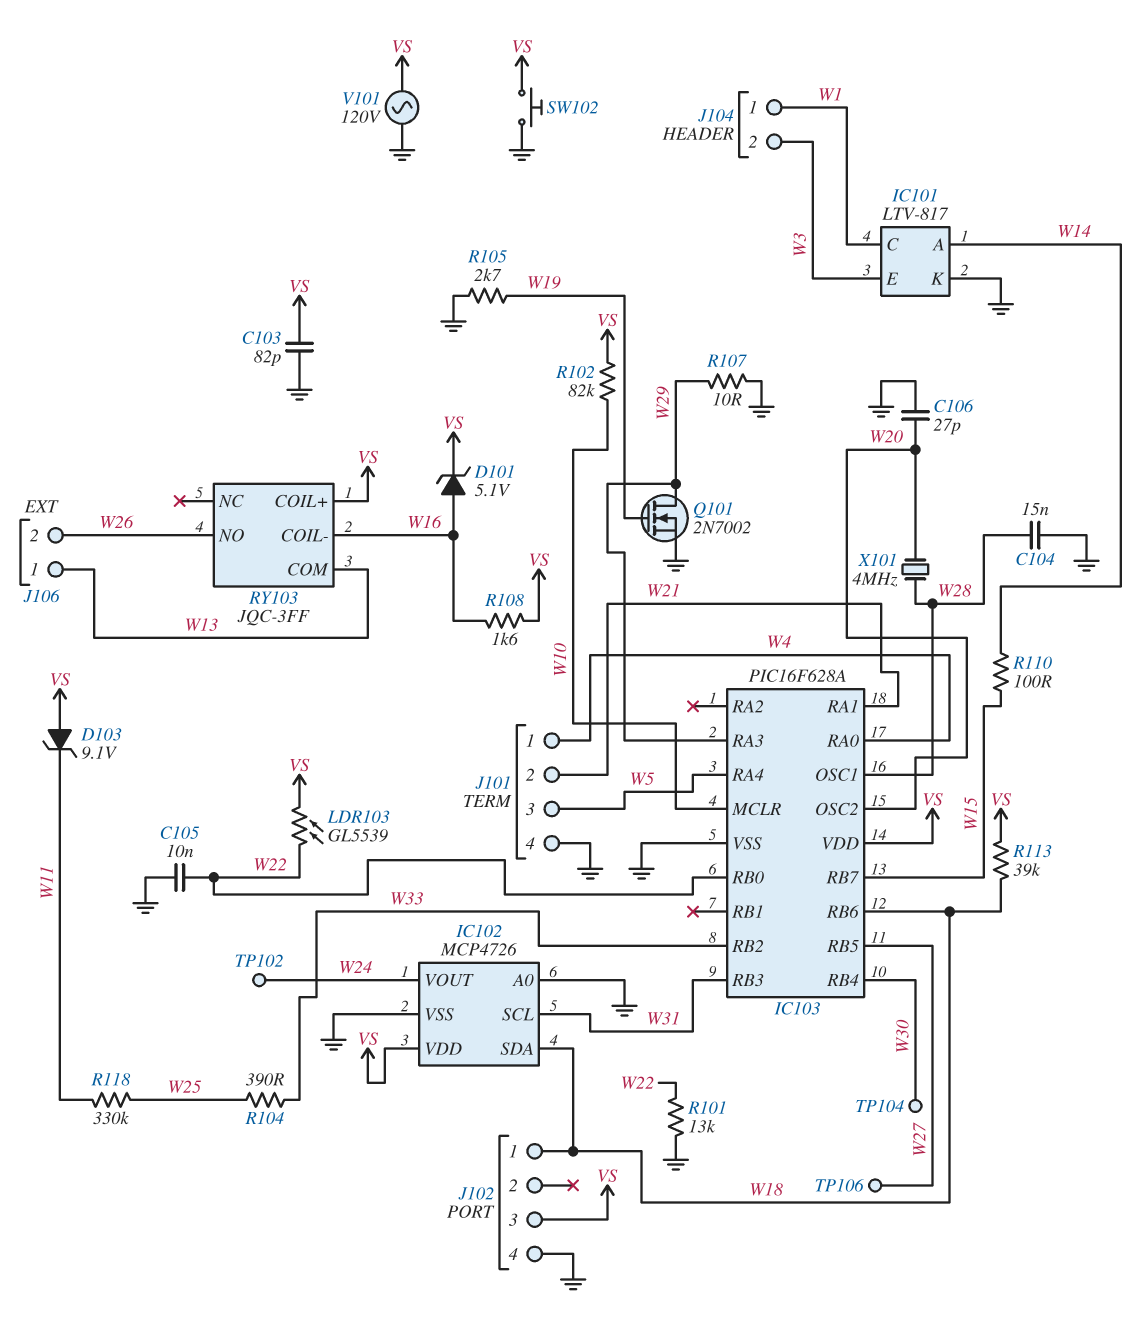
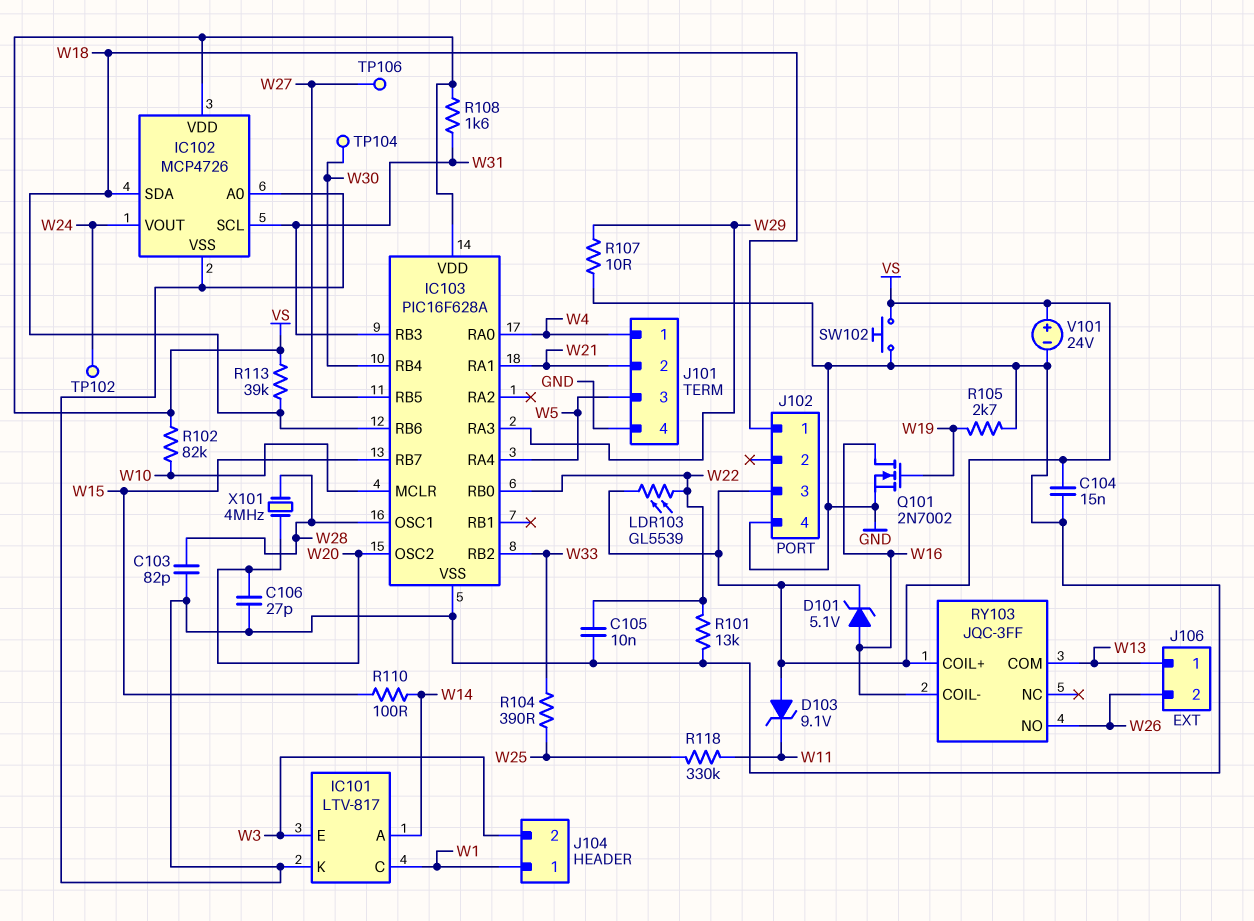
C103: 82pF (GND, VS) -> 82pF (GND, W28)
C104: 15nF (GND, W28) -> 15nF (GND, VS)
Q101: NMOS 2N7002 (G W19, D W29, S GND) -> NMOS 2N7002 (G W19, D W16, S GND)
R108: 1.6k (VS, W16) -> 1.6k (VS, W31)
V101: AC 120V (GND, VS) -> 24V (plus VS, minus GND)

